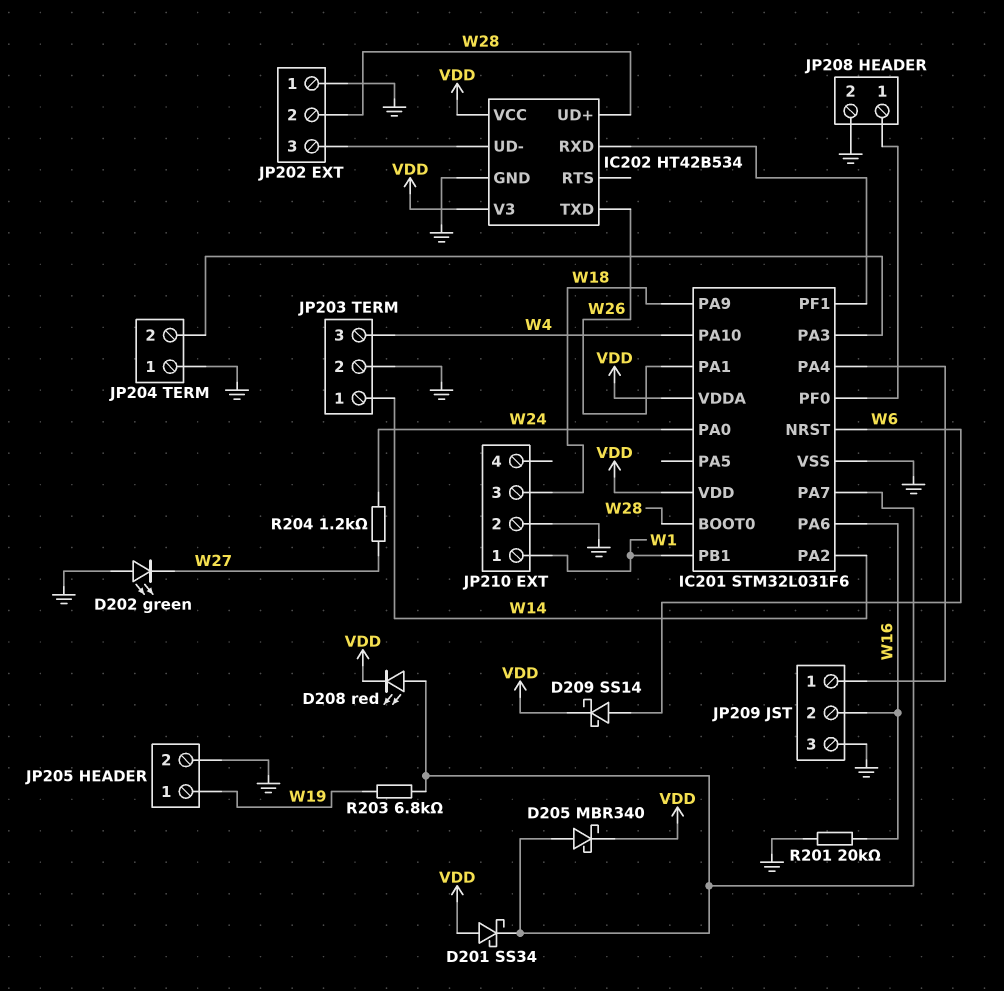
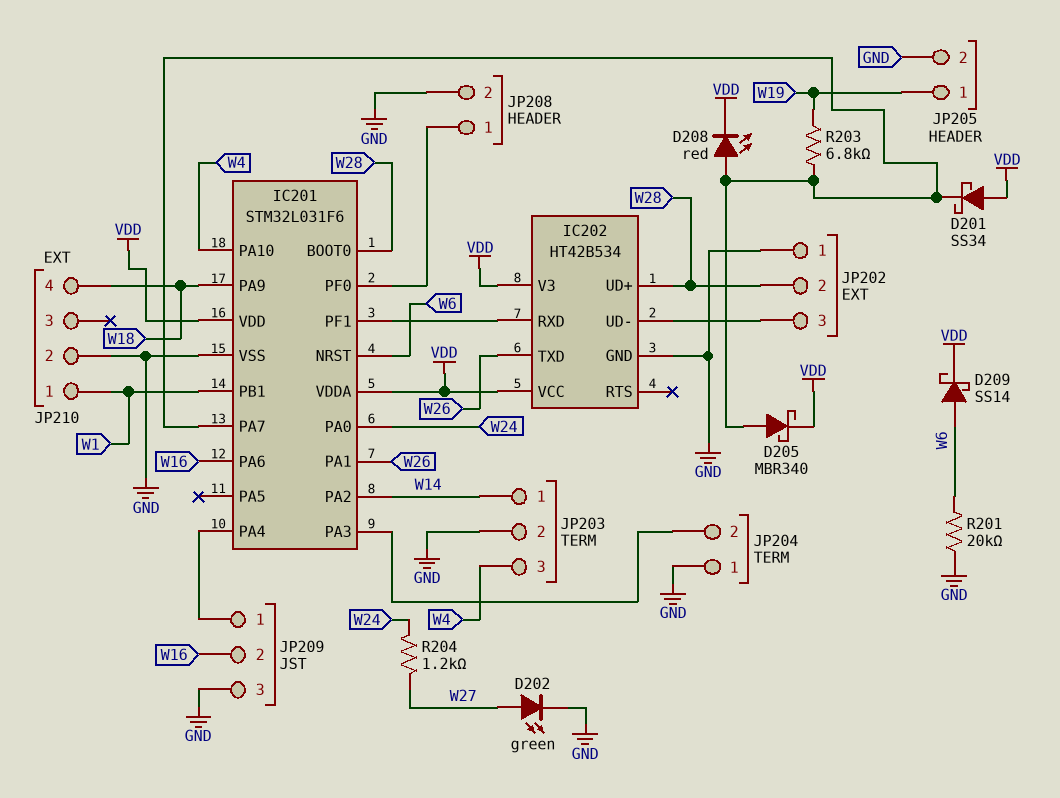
D202: LED green (A GND, K W27) -> LED green (A W27, K GND)
JP210 pin 3: W18 -> none
JP210 pin 4: none -> W18
R201: 20k (GND, W16) -> 20k (GND, W6)

